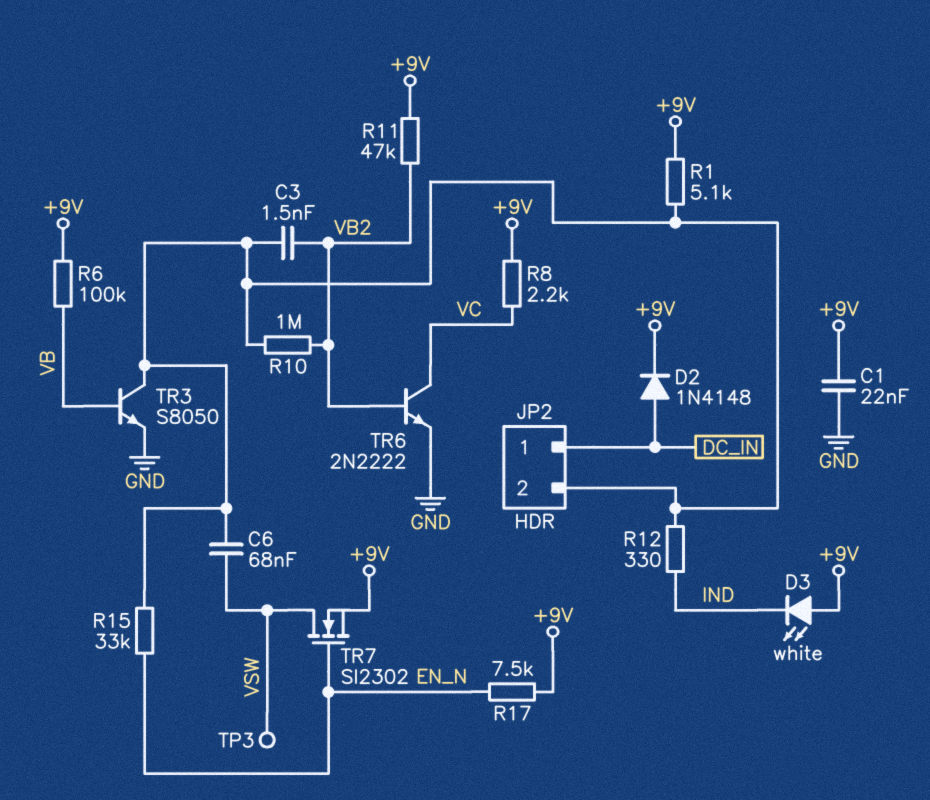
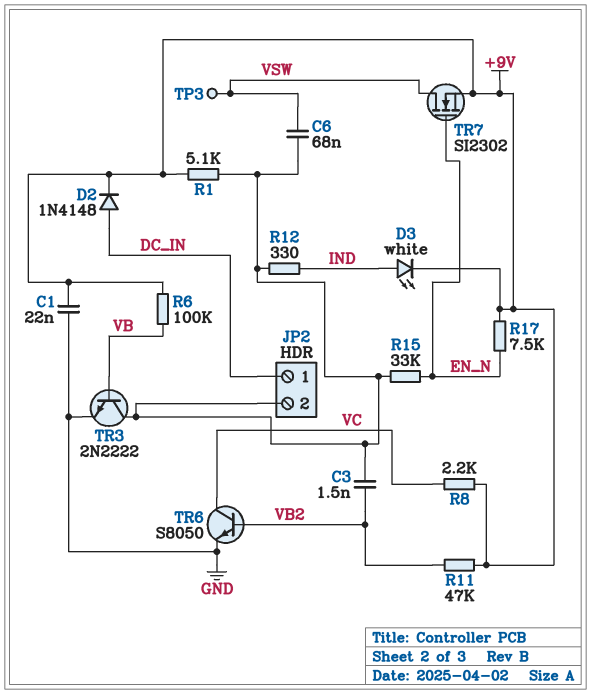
D3: LED white (A +9V, K IND) -> LED white (A IND, K +9V)
R10: 1M (JP2/2, VB2) -> none
TR3: NPN S8050 (B VB, C JP2/2, E GND) -> NPN 2N2222 (B VB, C JP2/2, E GND)
TR6: NPN 2N2222 (B VB2, C VC, E GND) -> NPN S8050 (B VB2, C VC, E GND)

